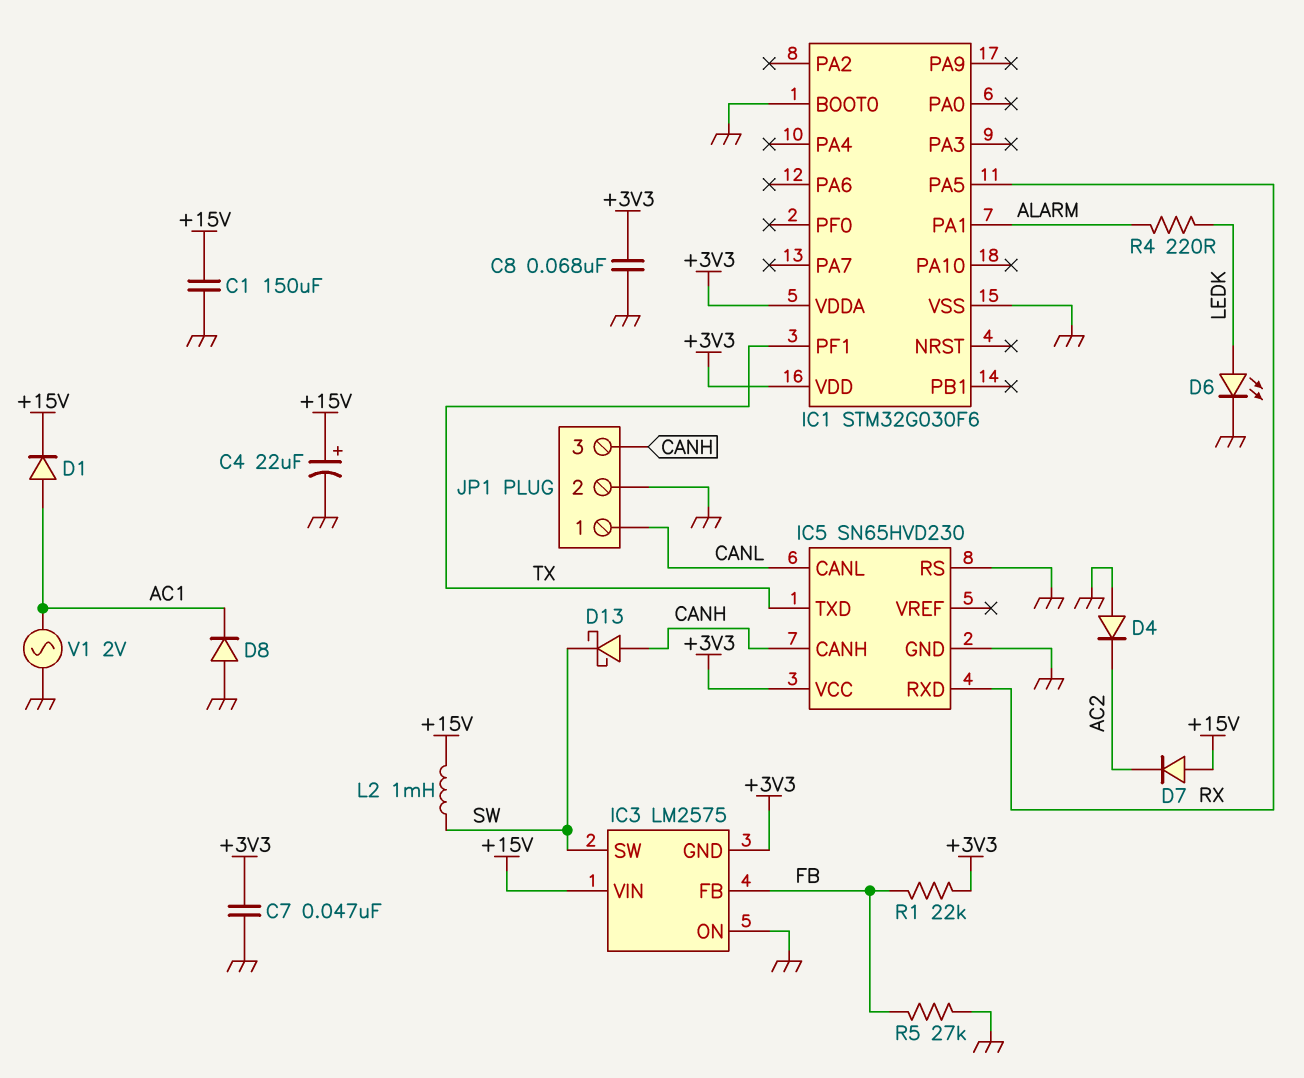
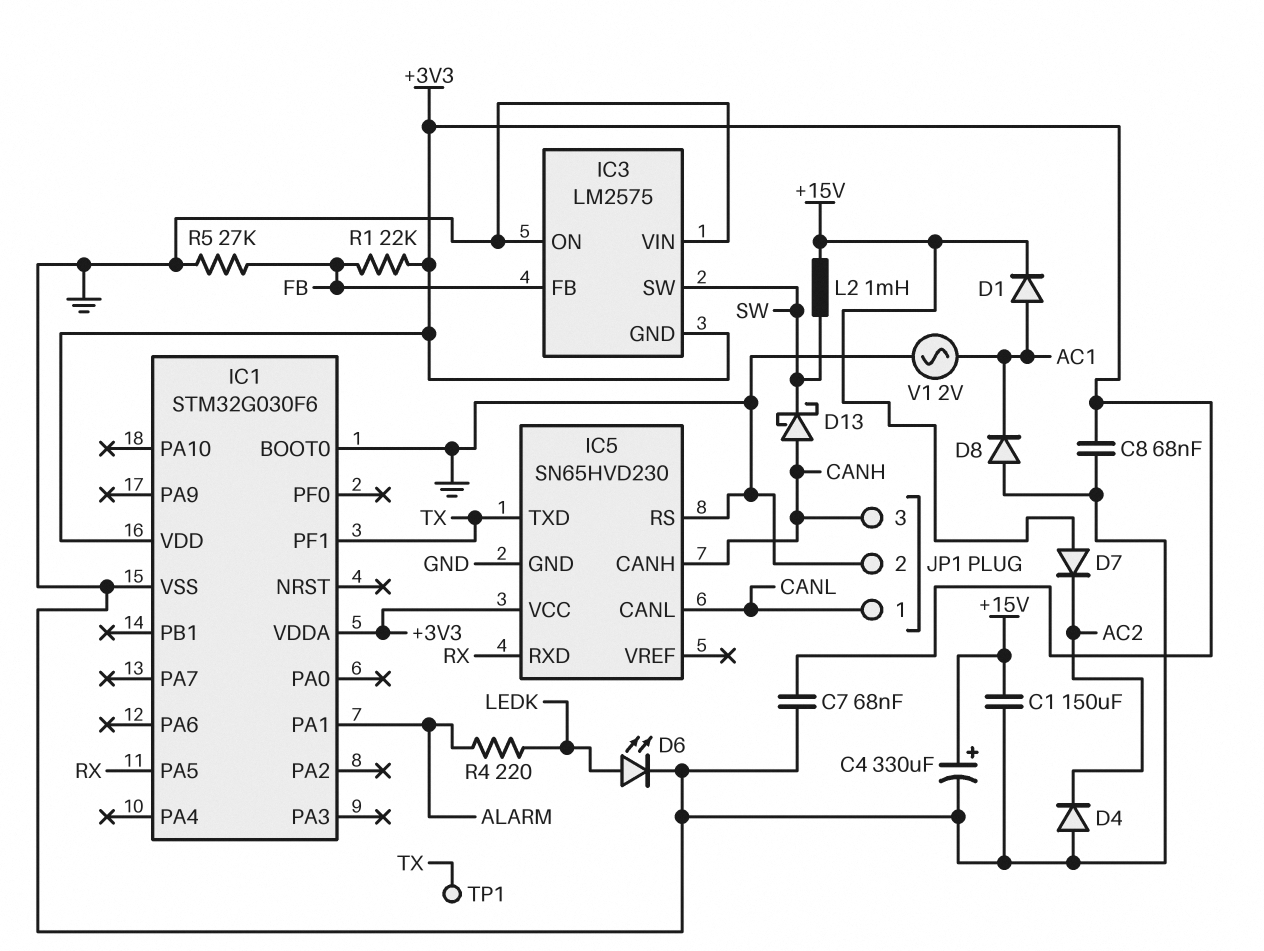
C4: 22uF (plus +15V, minus GND) -> 330uF (plus +15V, minus GND)
C7: 47nF (+3V3, GND) -> 68nF (+3V3, GND)
IC3 pin VIN: +15V -> GND
TP1: none -> test point (TX)

